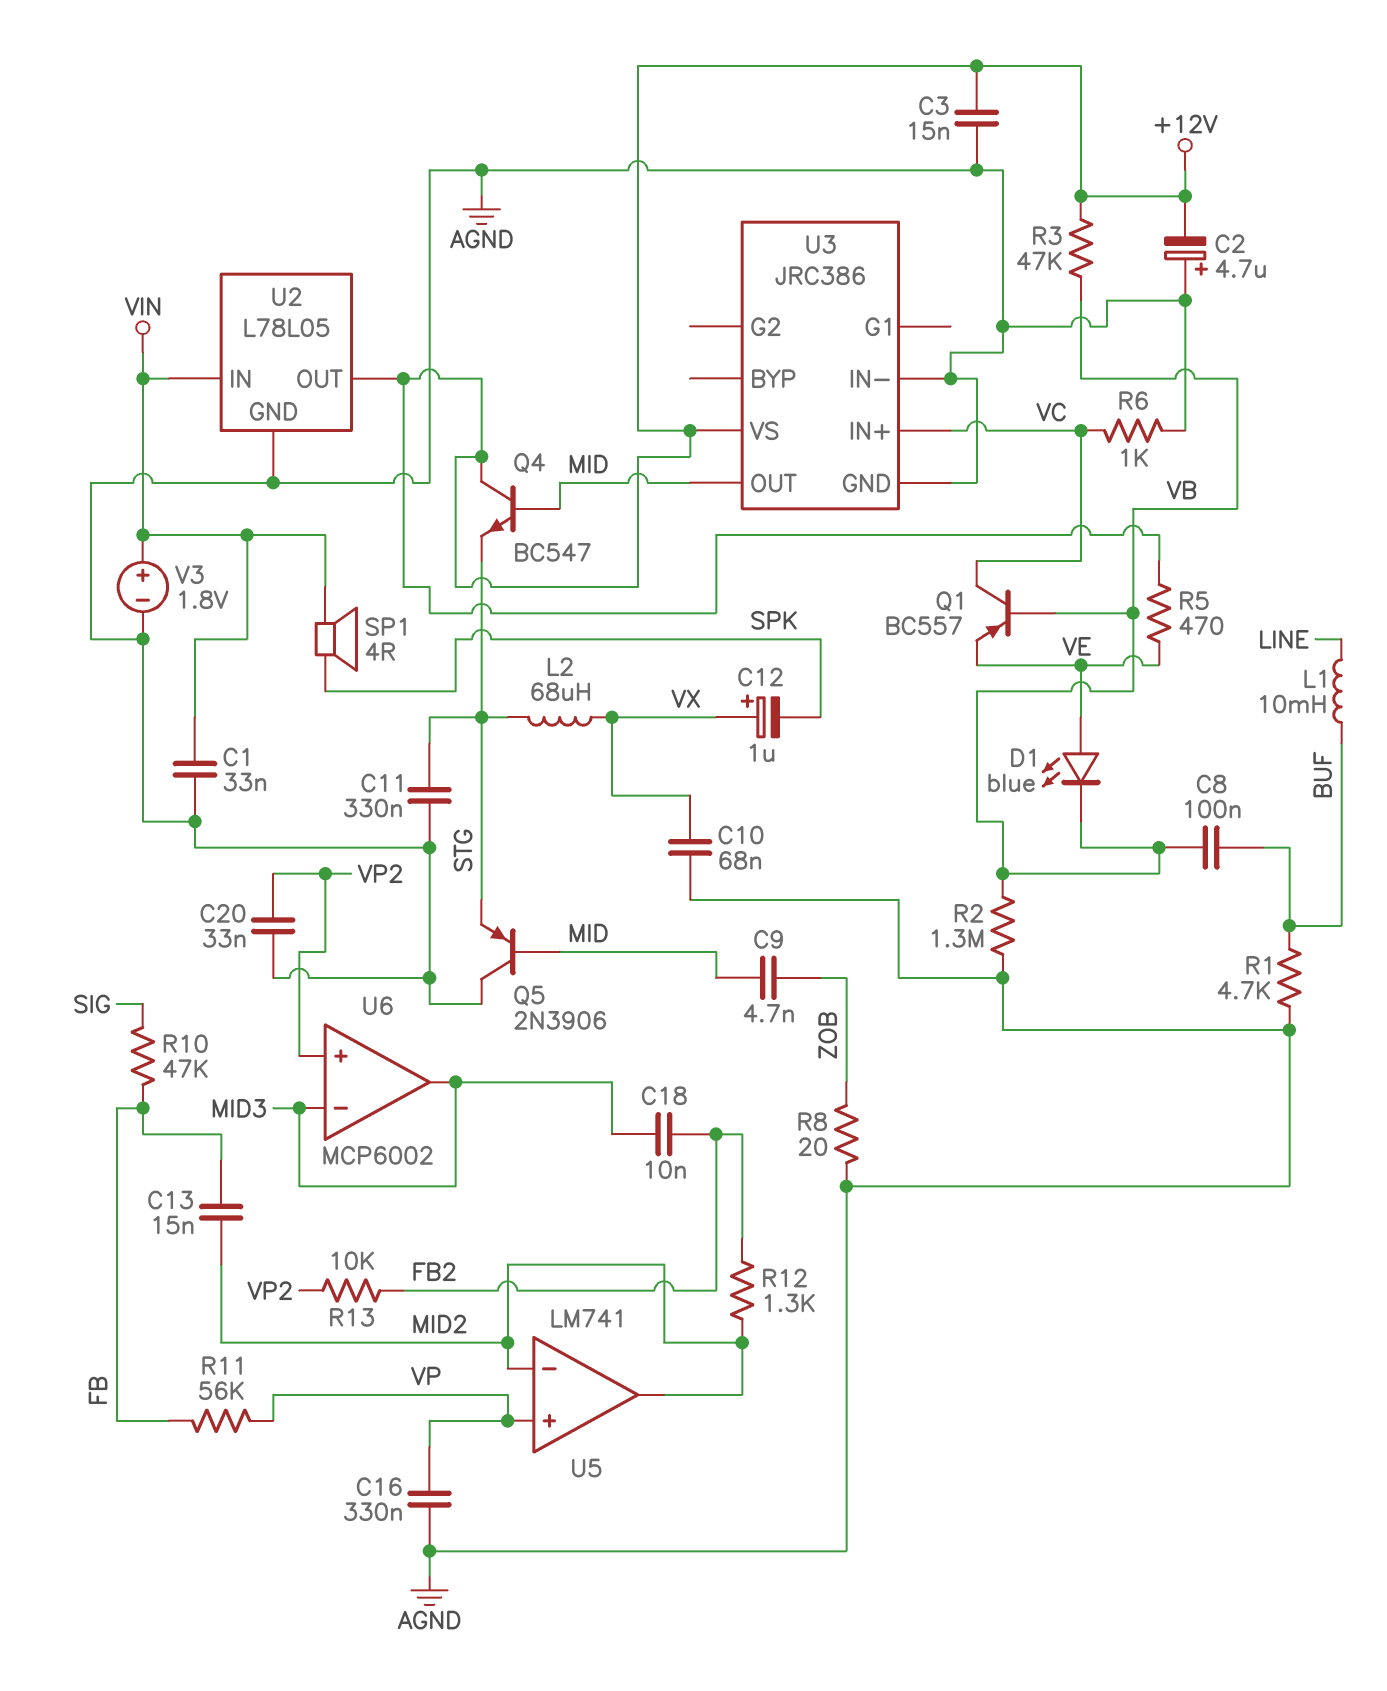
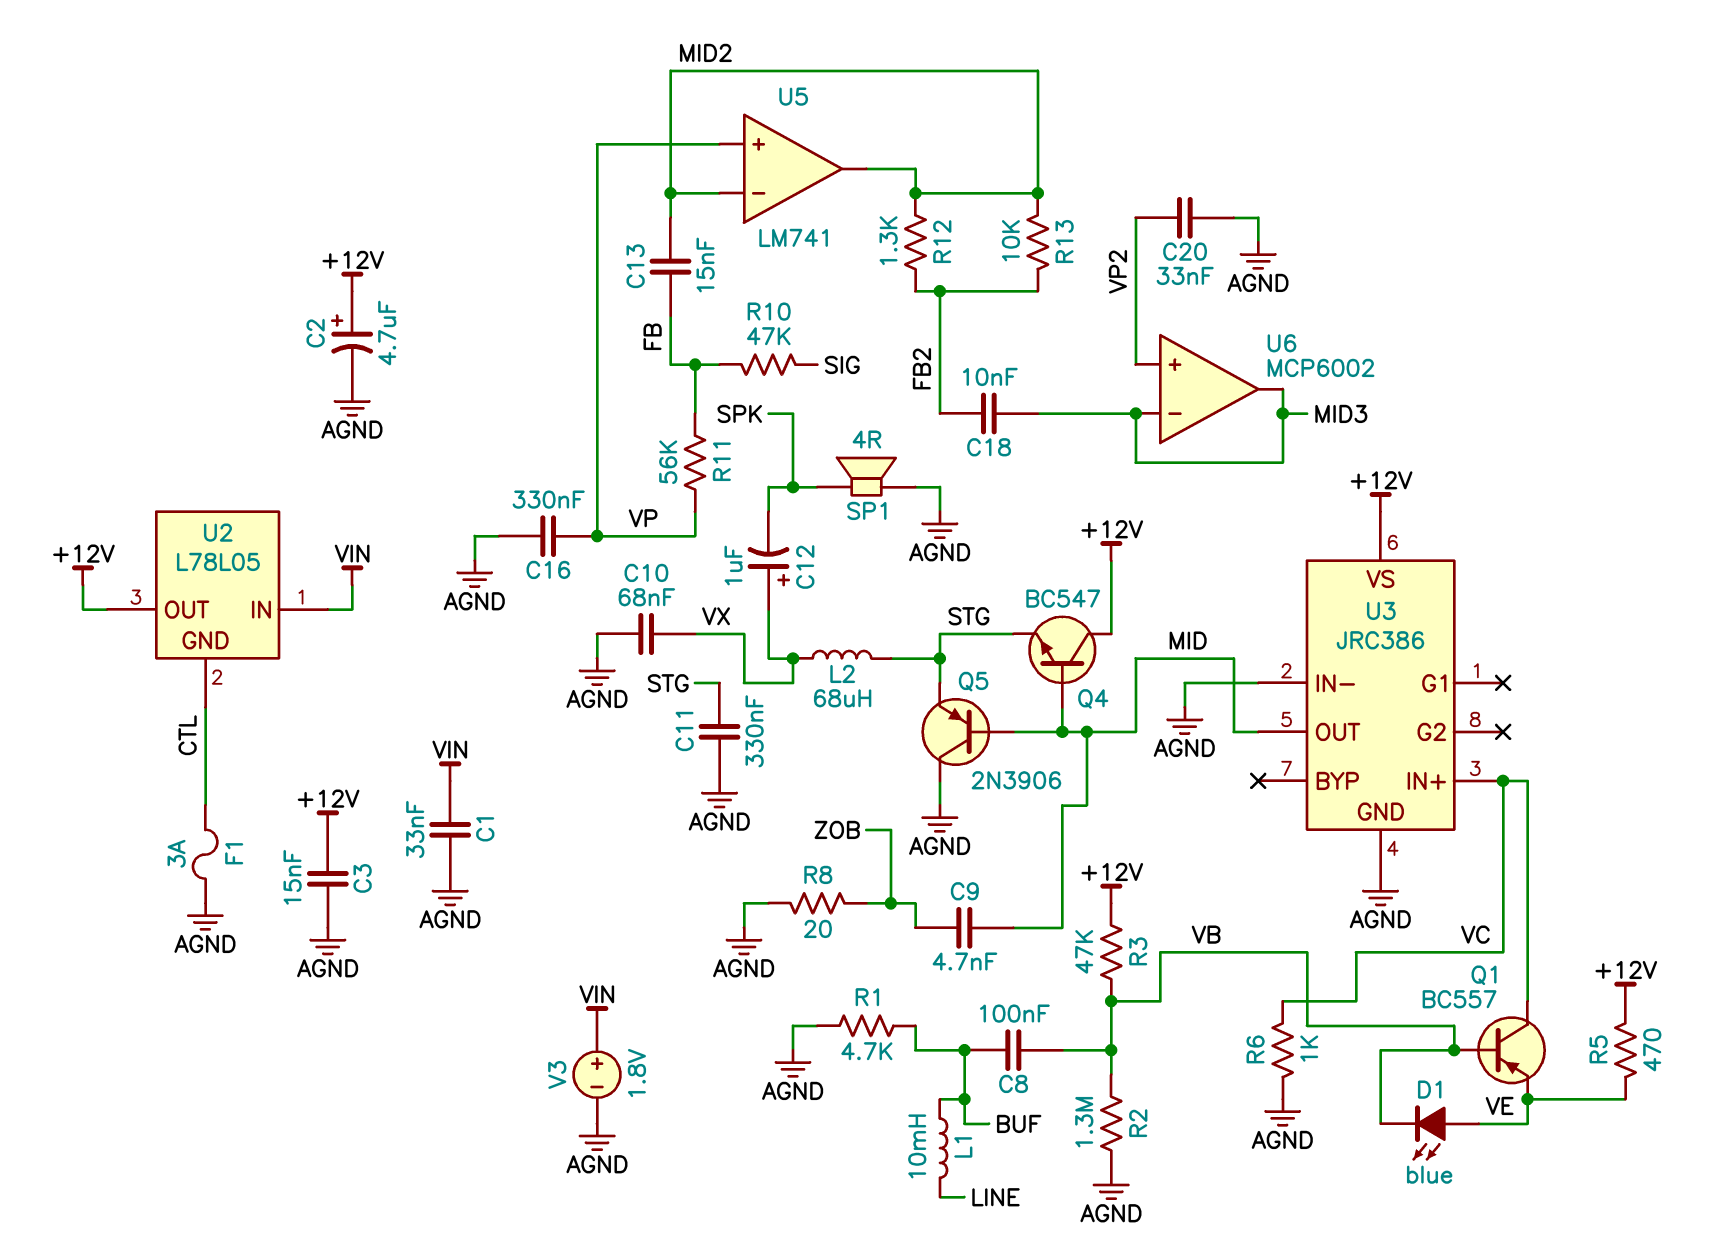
C2: 4.7uF (plus AGND, minus +12V) -> 4.7uF (plus +12V, minus AGND)
F1: none -> 3A (AGND, CTL)
R13: 10k (FB2, VP2) -> 10k (FB2, MID2)
SP1: speaker 4R (SPK, VIN) -> speaker 4R (AGND, SPK)
U2 pin GND: AGND -> CTL

